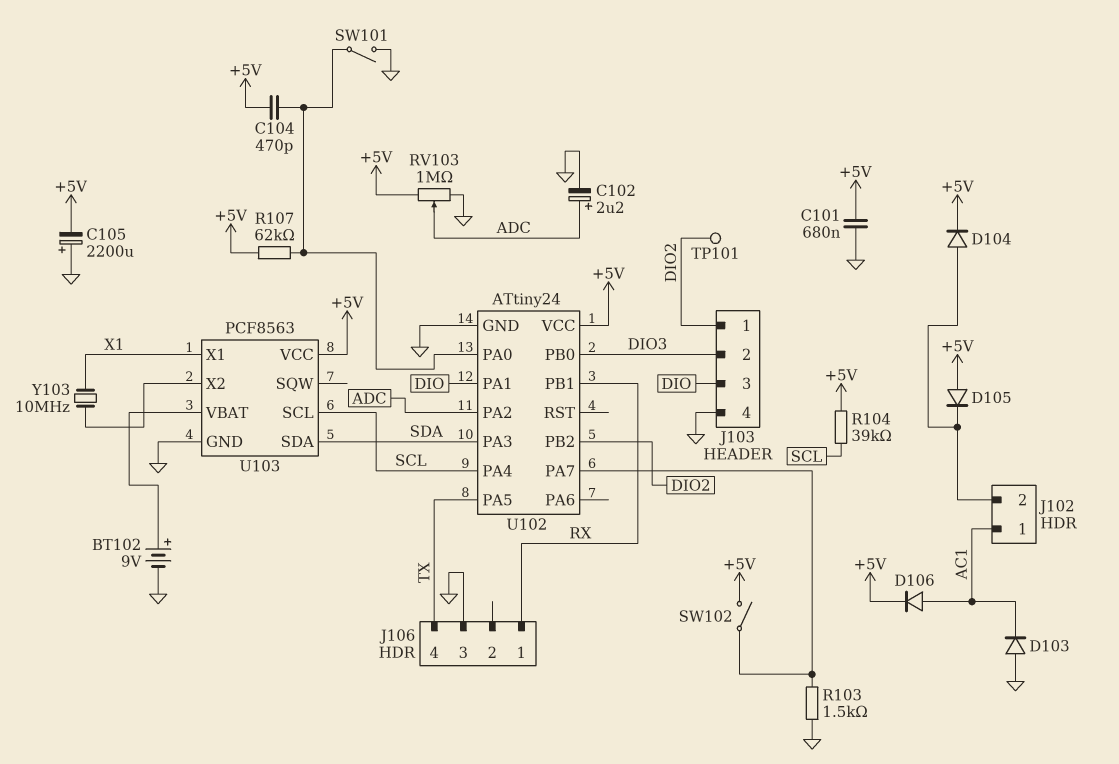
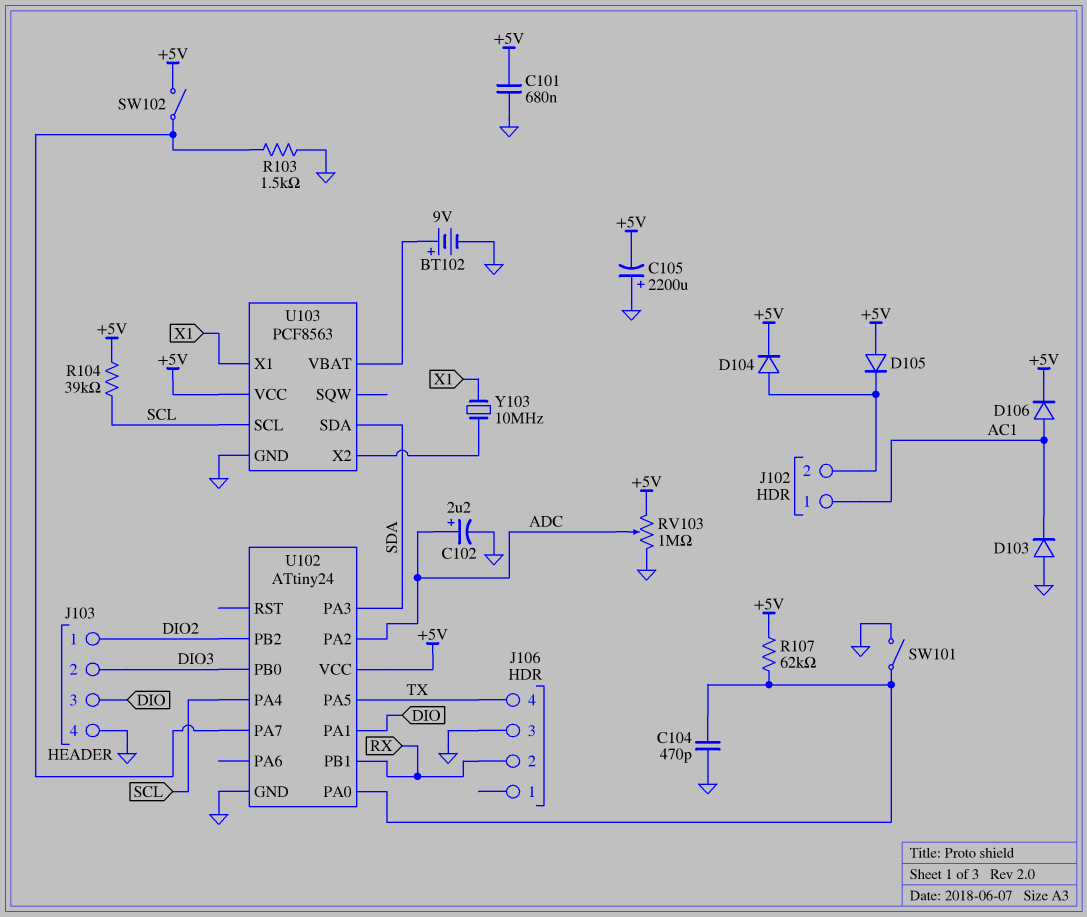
C104: 470pF (+5V, U102/PA0) -> 470pF (GND, U102/PA0)
J106 pin 1: RX -> none
J106 pin 2: none -> RX
TP101: test point (DIO2) -> none

